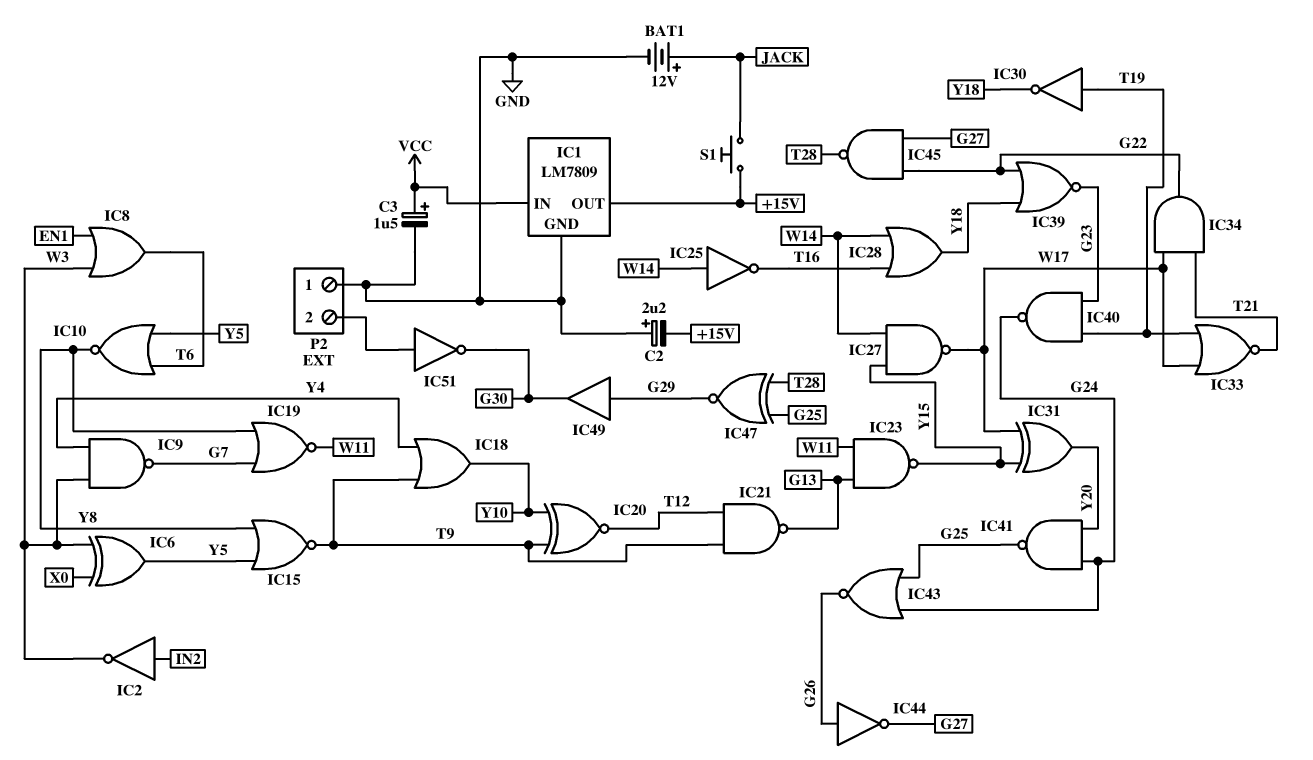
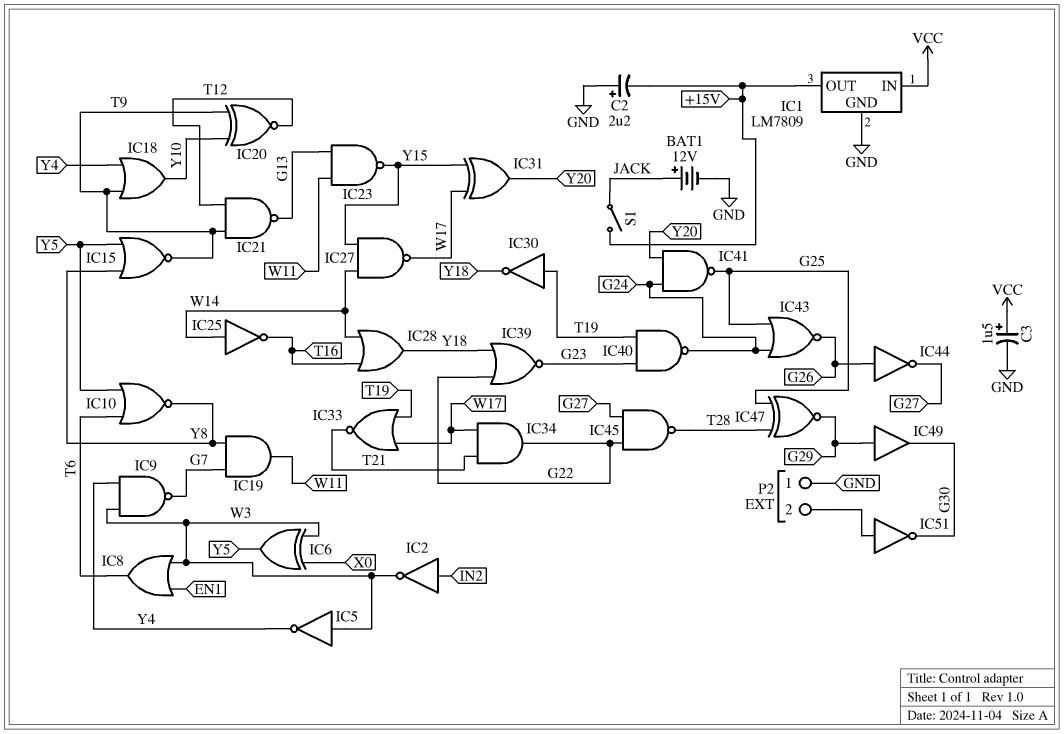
IC5: none -> NOT (in W3, out Y4)
IC19: NOR (in G7, in Y8, out W11) -> AND (in G7, in Y8, out W11)
S1: button (+15V, JACK) -> switch (+15V, JACK)

